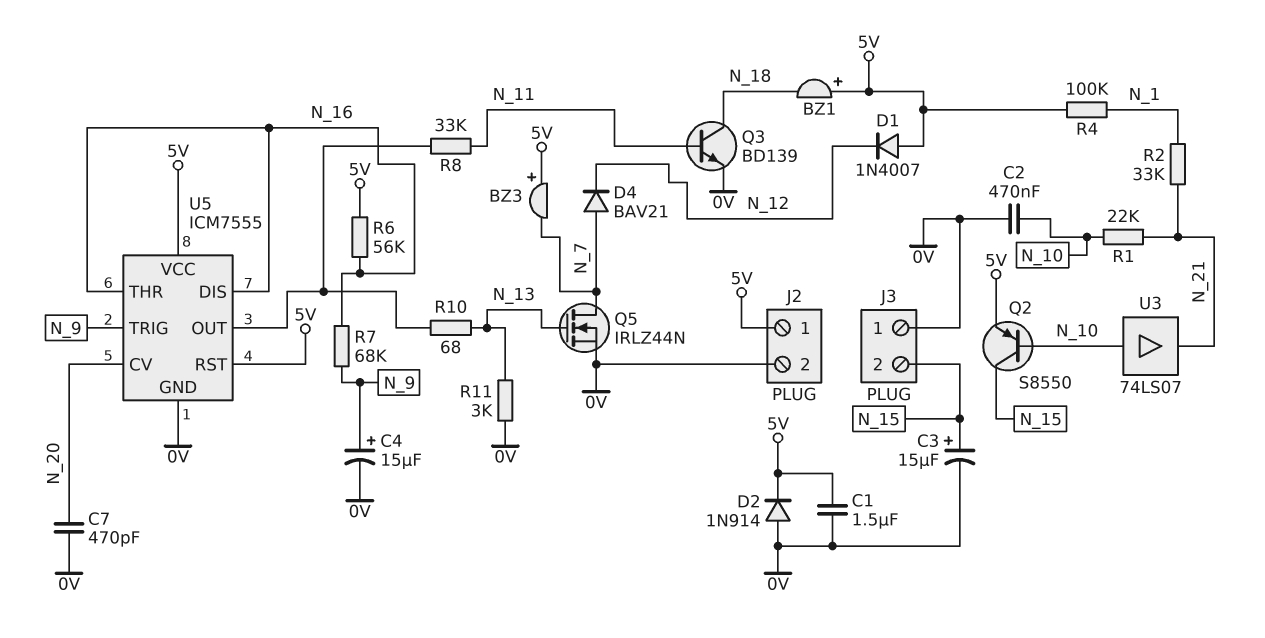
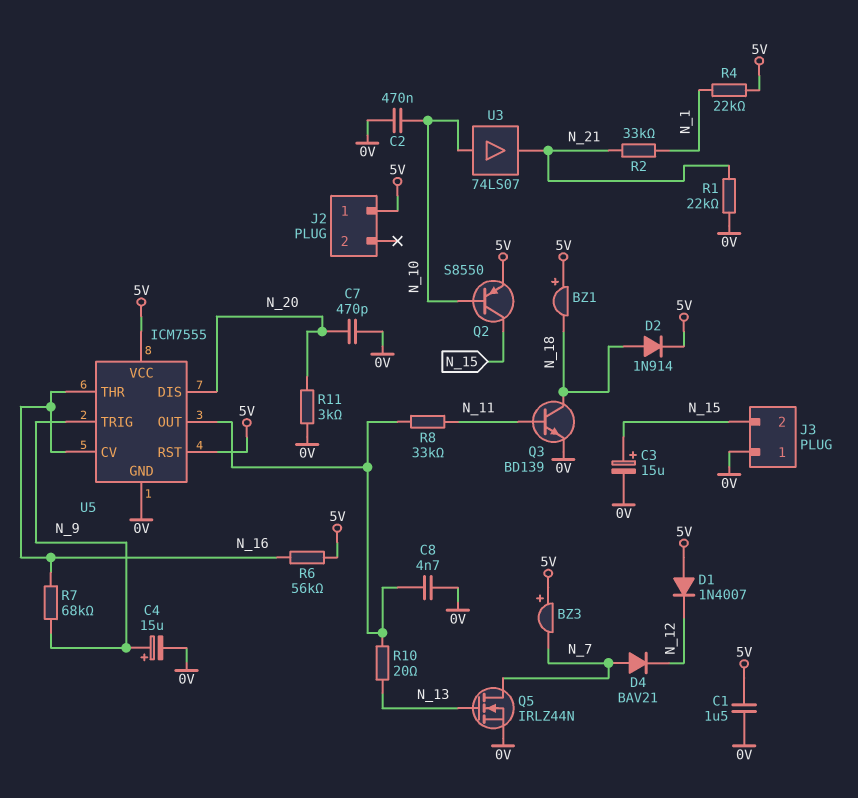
C8: none -> 4.7nF (0V, U5/OUT)
D2: diode 1N914 (A 0V, K 5V) -> diode 1N914 (A N_18, K 5V)
J2 pin 2: 0V -> none
R1: 22k (N_10, N_21) -> 22k (0V, N_21)
R4: 100k (5V, N_1) -> 22k (5V, N_1)
R10: 68 (N_13, U5/OUT) -> 20 (N_13, U5/OUT)
R11: 3k (0V, N_13) -> 3k (0V, N_20)
U5 pin CV: N_20 -> N_16
U5 pin DIS: N_16 -> N_20

